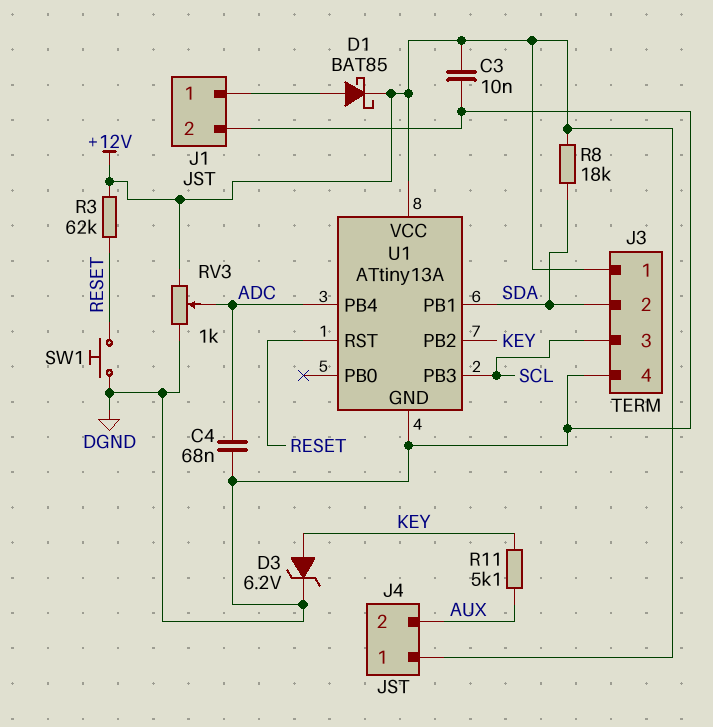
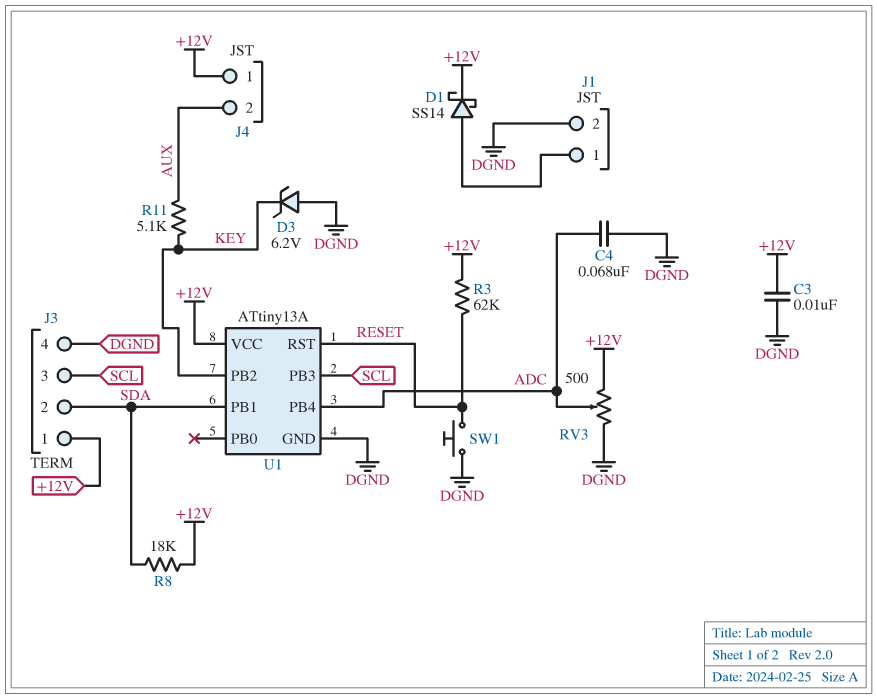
D1: schottky BAT85 (A J1/1, K +12V) -> schottky SS14 (A J1/1, K +12V)
D3: zener 6.2V (A KEY, K DGND) -> zener 6.2V (A DGND, K KEY)
RV3: 1k (+12V, DGND, wiper ADC) -> 500 (+12V, DGND, wiper ADC)

